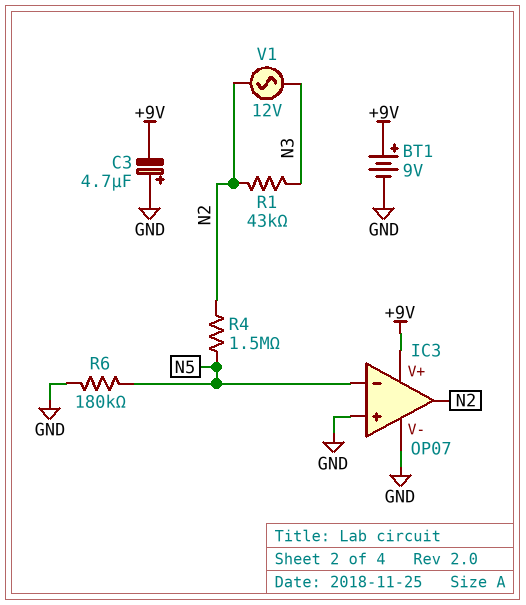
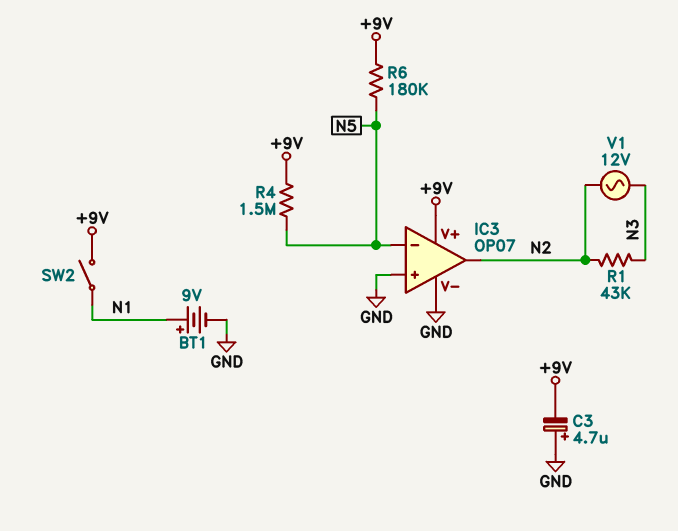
BT1: 9V (plus +9V, minus GND) -> 9V (plus N1, minus GND)
R4: 1.5M (N2, N5) -> 1.5M (+9V, N5)
R6: 180k (GND, N5) -> 180k (+9V, N5)
SW2: none -> switch (+9V, N1)

